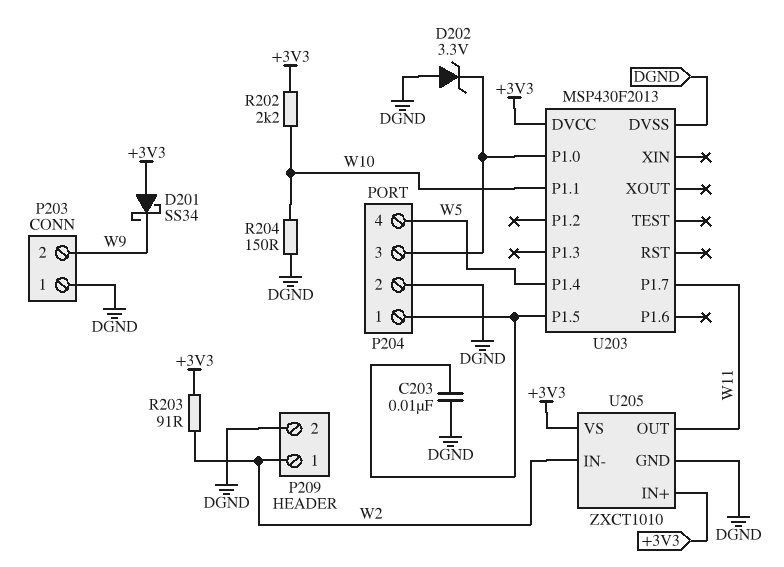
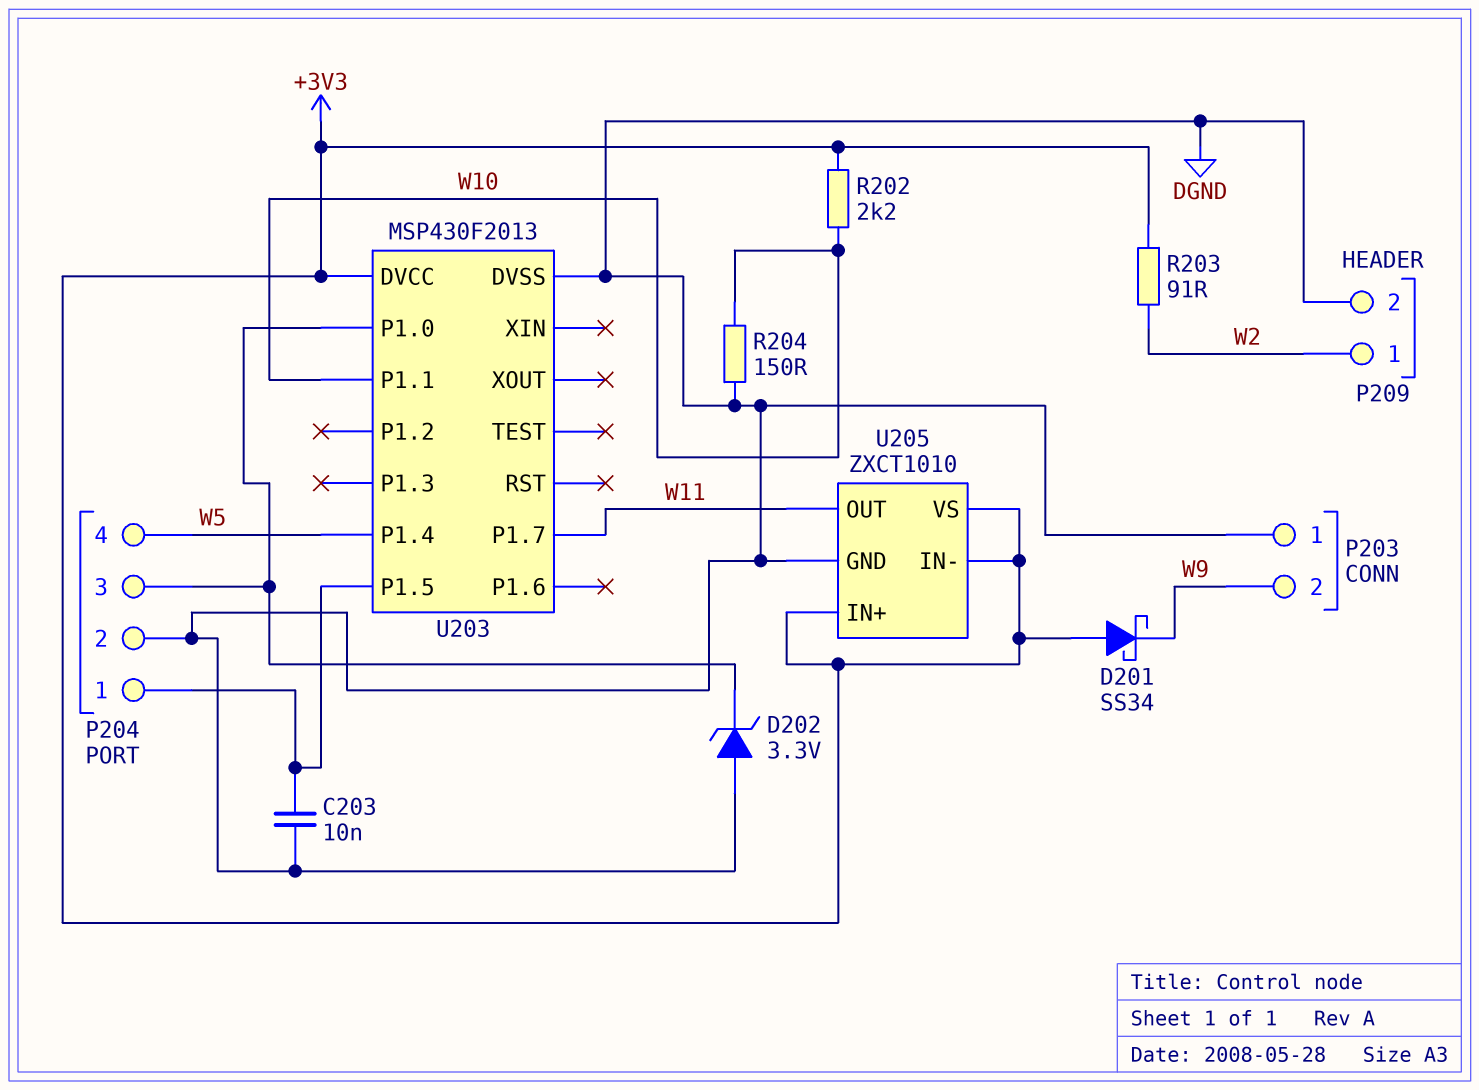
U205 pin IN-: W2 -> +3V3

